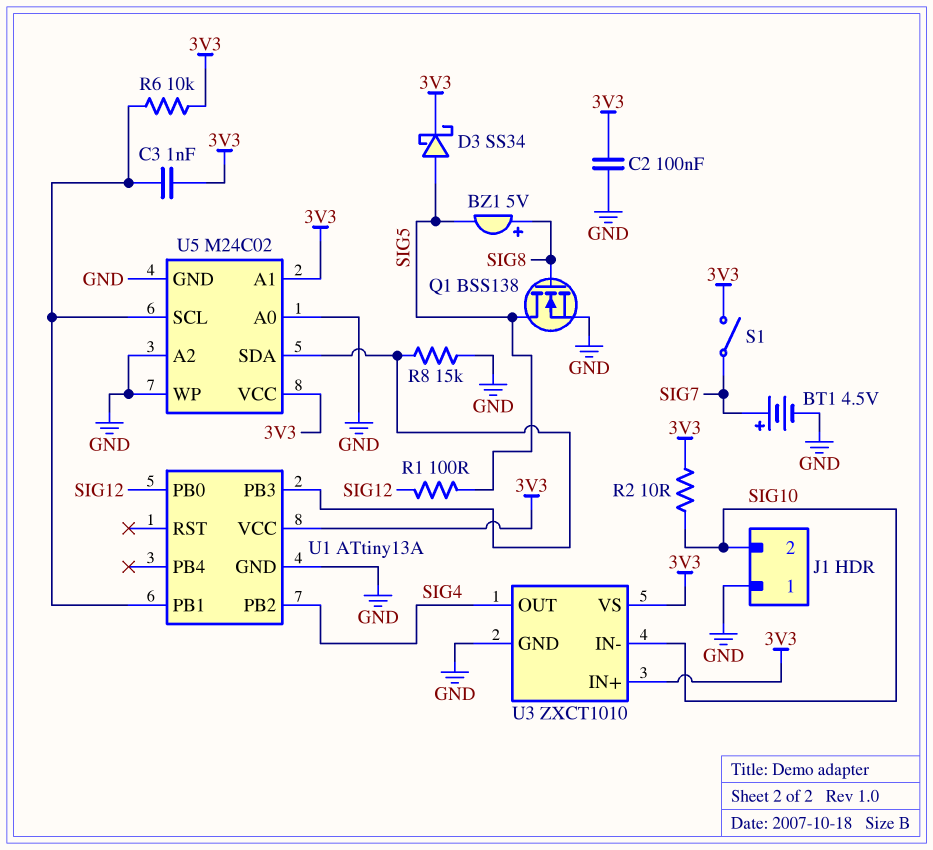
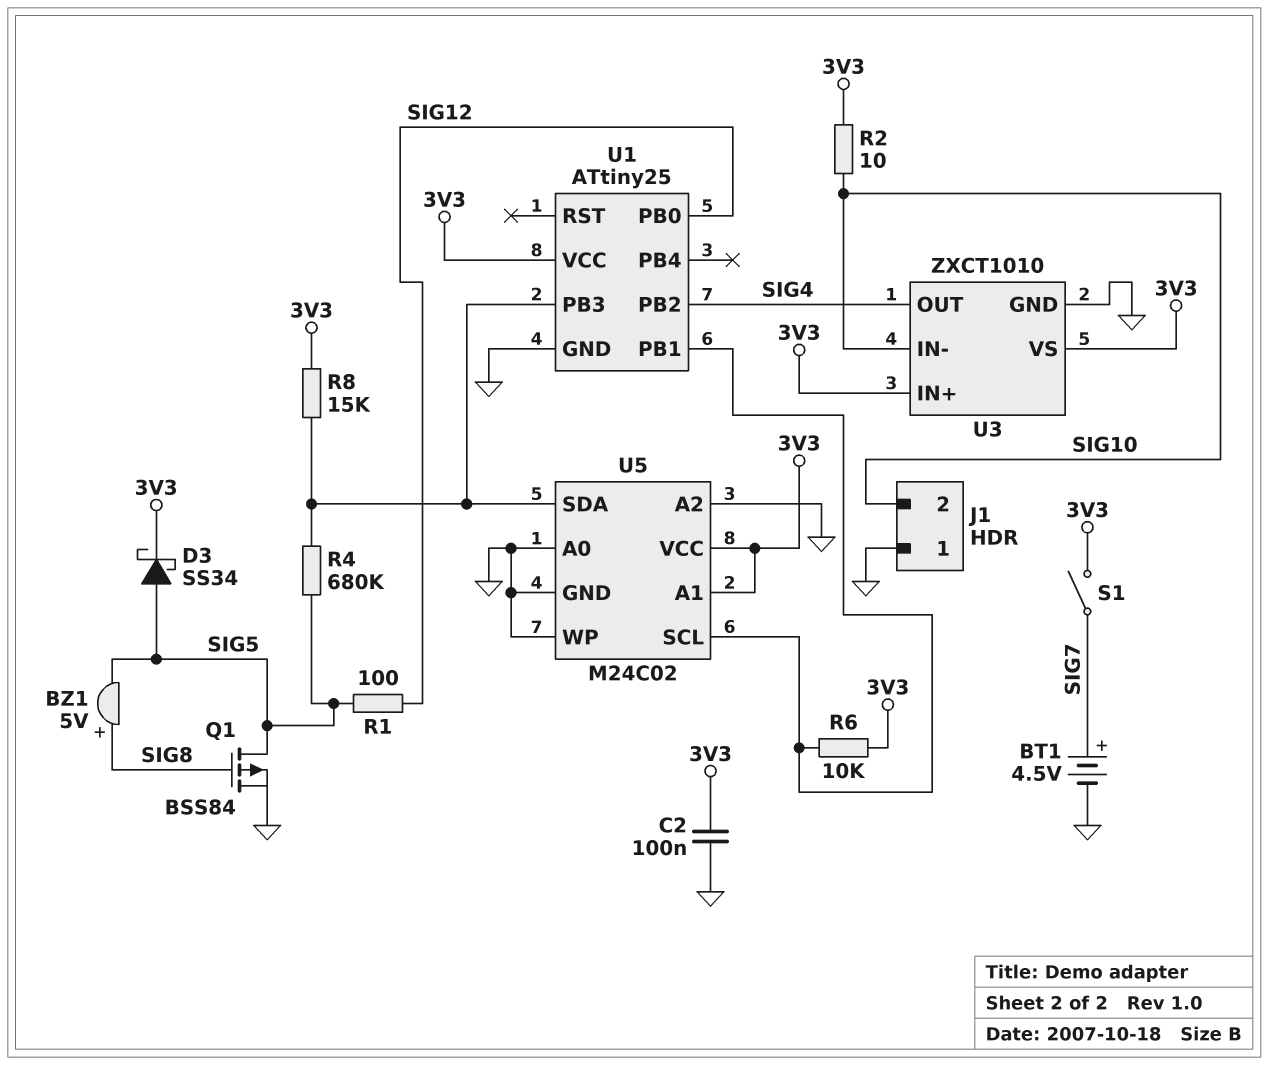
C3: 1nF (3V3, U1/PB1) -> none
Q1: NMOS BSS138 (G SIG8, D SIG5, S GND) -> PMOS BSS84 (G SIG8, D SIG5, S GND)
R4: none -> 680k (SIG5, U1/PB3)
R8: 15k (GND, U1/PB3) -> 15k (3V3, U1/PB3)
U1: ATtiny13A -> ATtiny25

